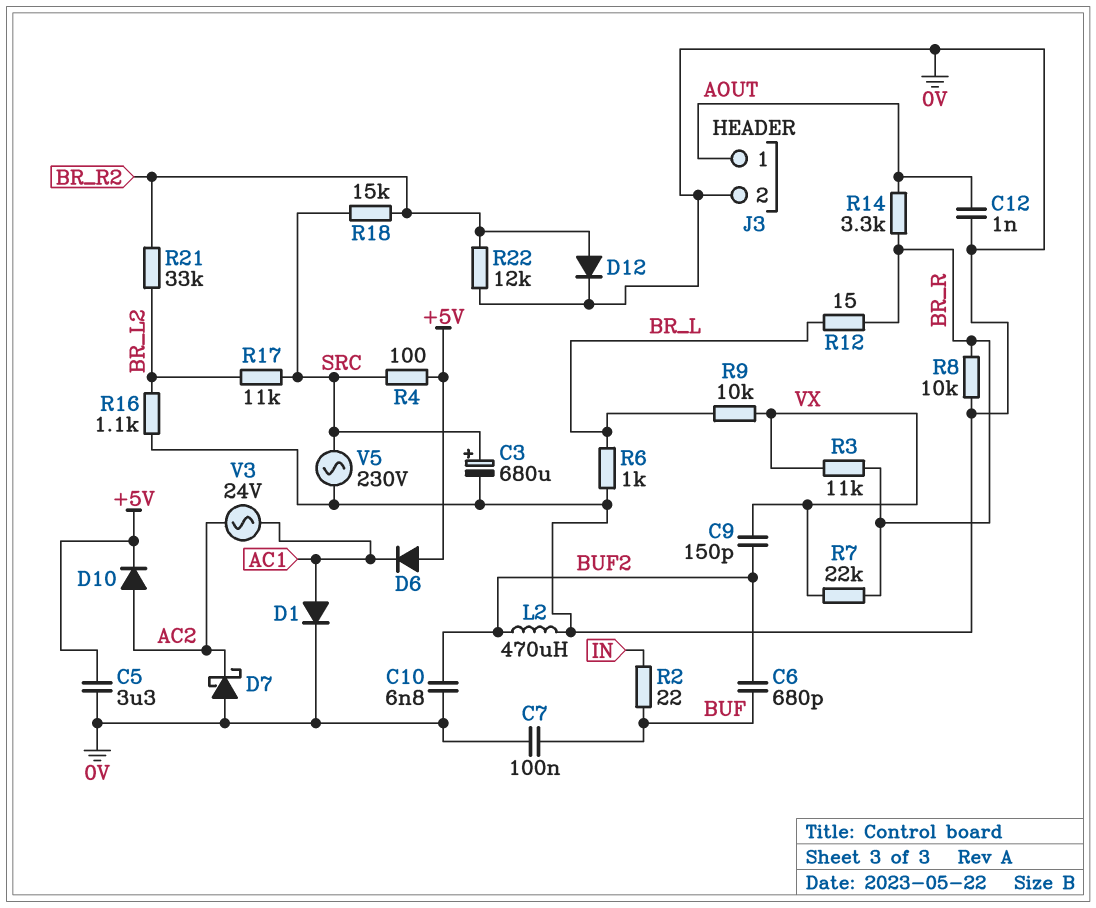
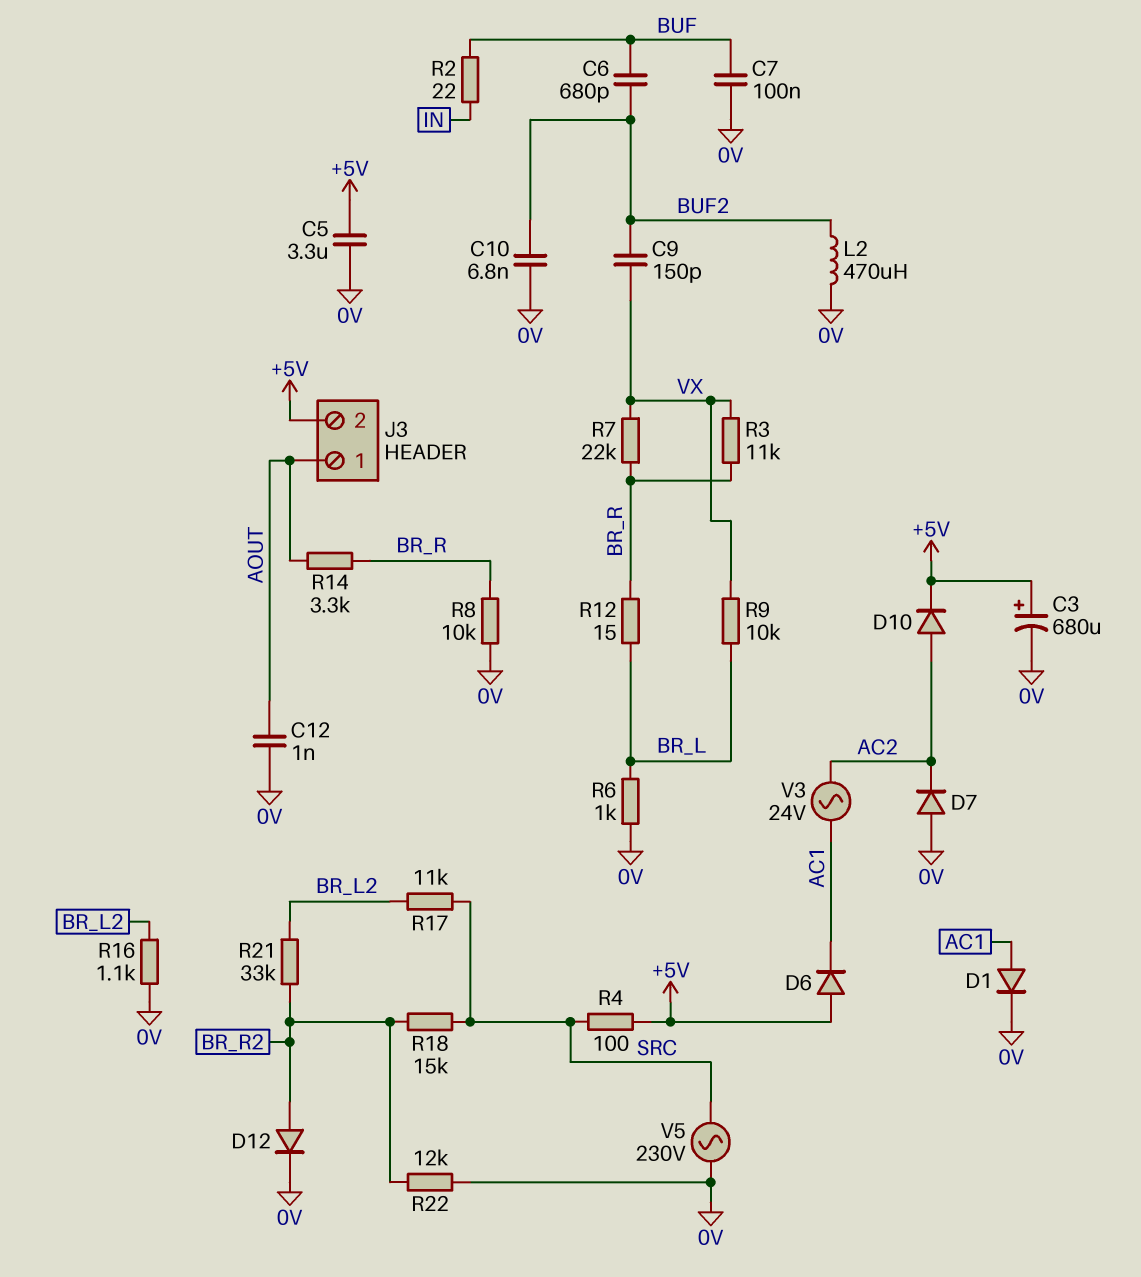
C3: 680uF (plus SRC, minus 0V) -> 680uF (plus +5V, minus 0V)
D7: schottky (A 0V, K AC2) -> diode (A 0V, K AC2)
J3 pin 2: 0V -> +5V

